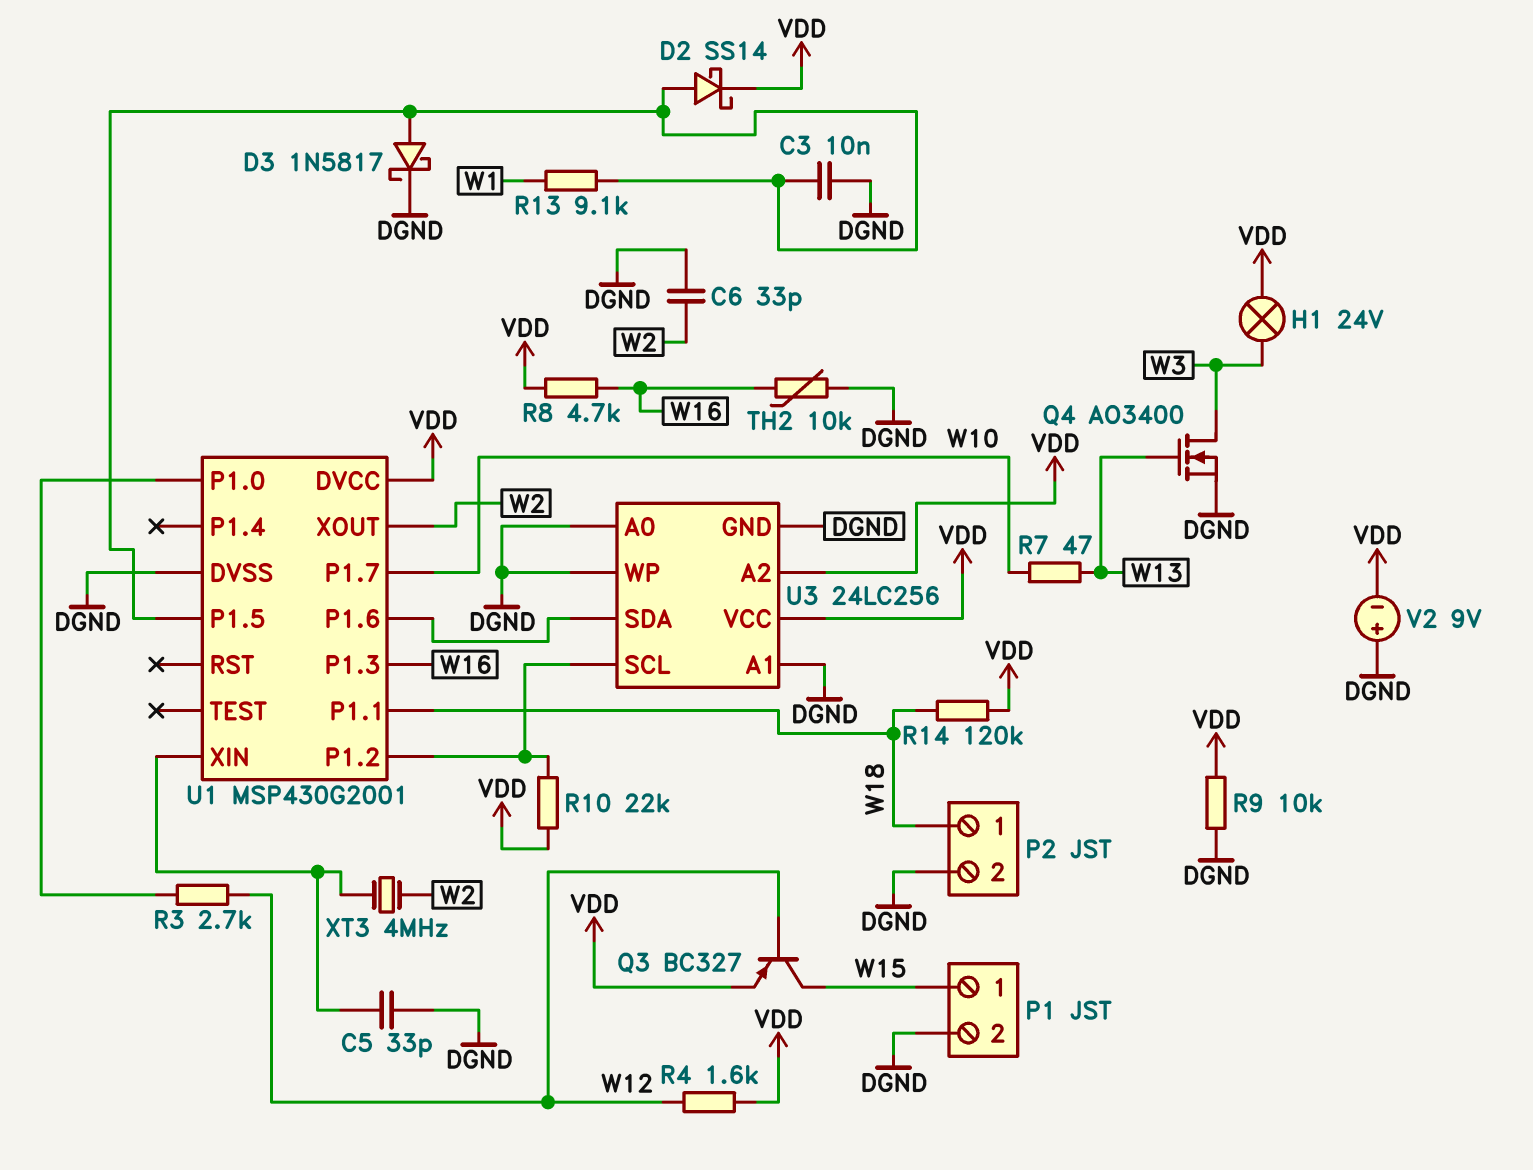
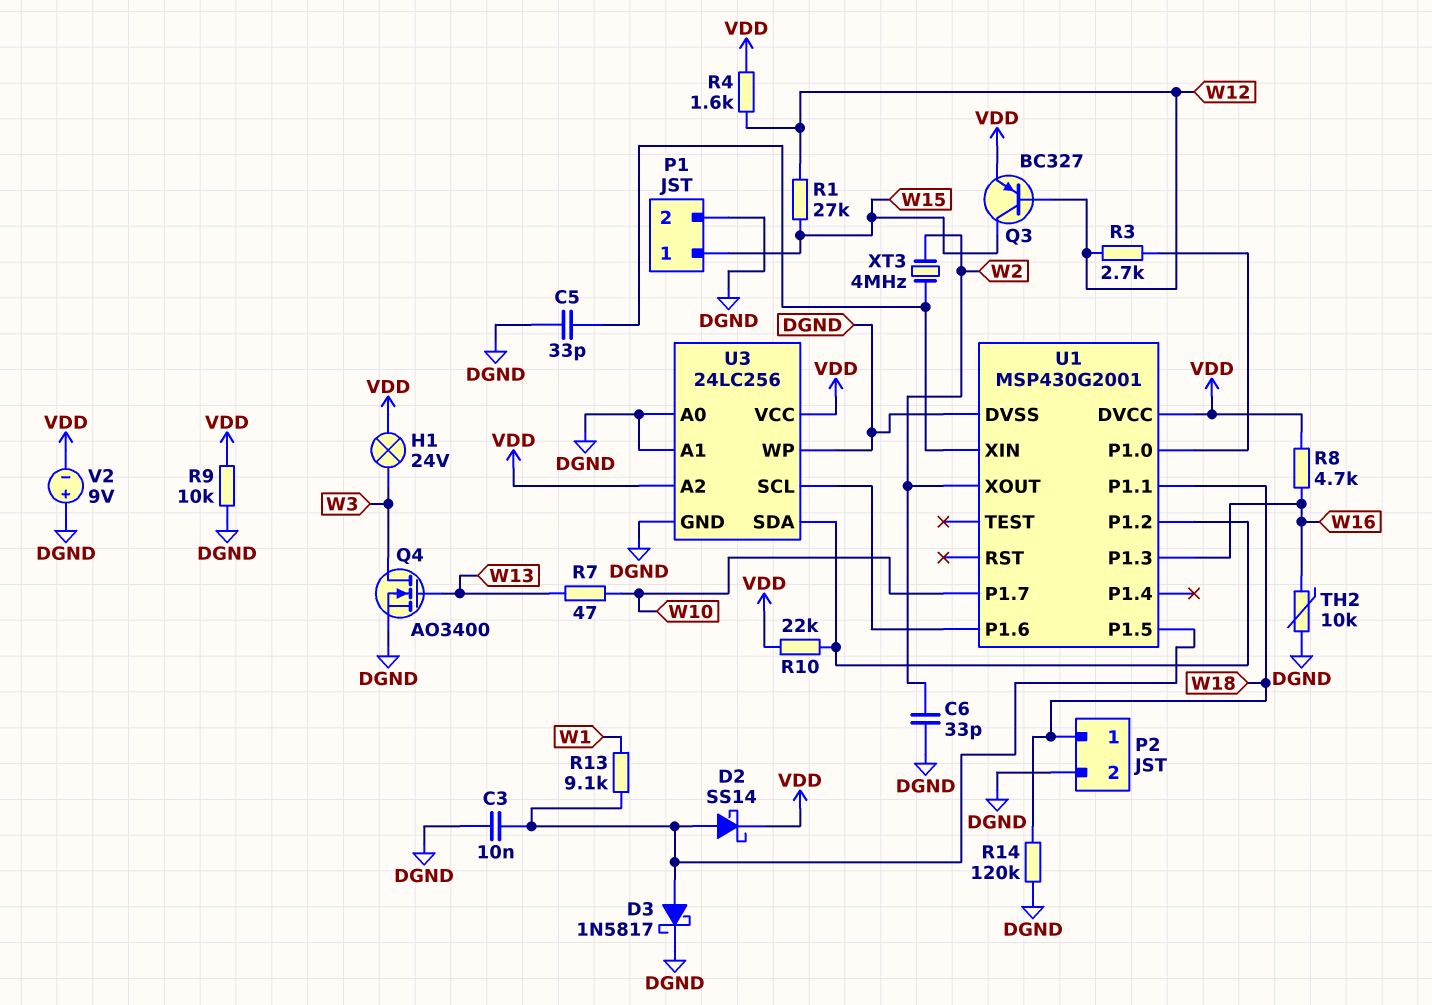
R1: none -> 27k (W12, W15)
R14: 120k (VDD, W18) -> 120k (DGND, W18)
U3 pin SCL: U1/P1.2 -> U1/P1.6
U3 pin SDA: U1/P1.6 -> U1/P1.2

